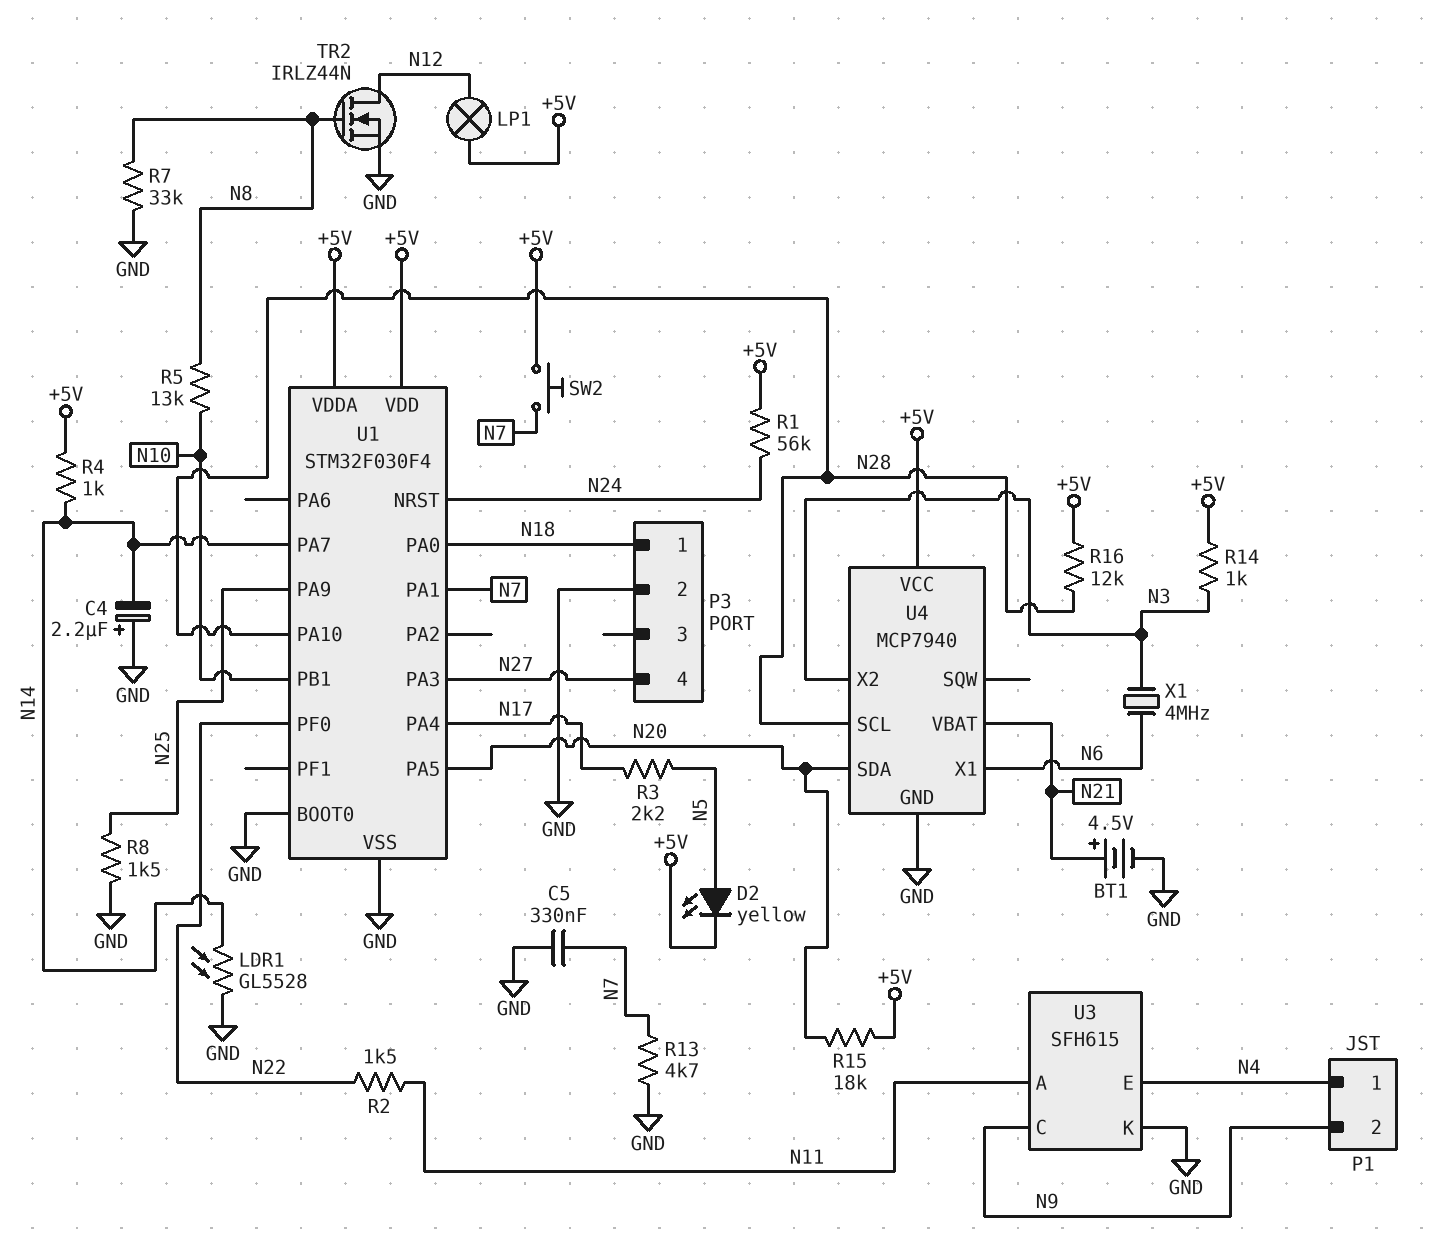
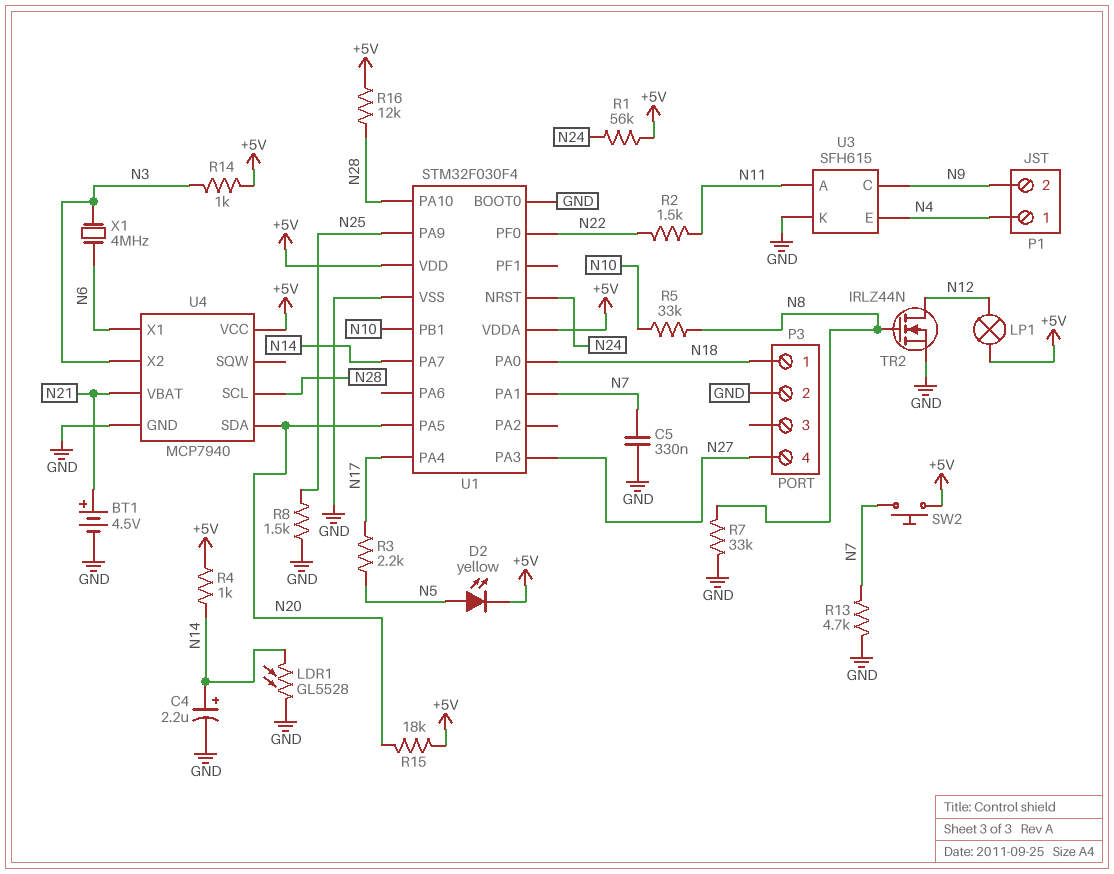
C4: 2.2uF (plus GND, minus N14) -> 2.2uF (plus N14, minus GND)
R5: 13k (N8, N10) -> 33k (N8, N10)

